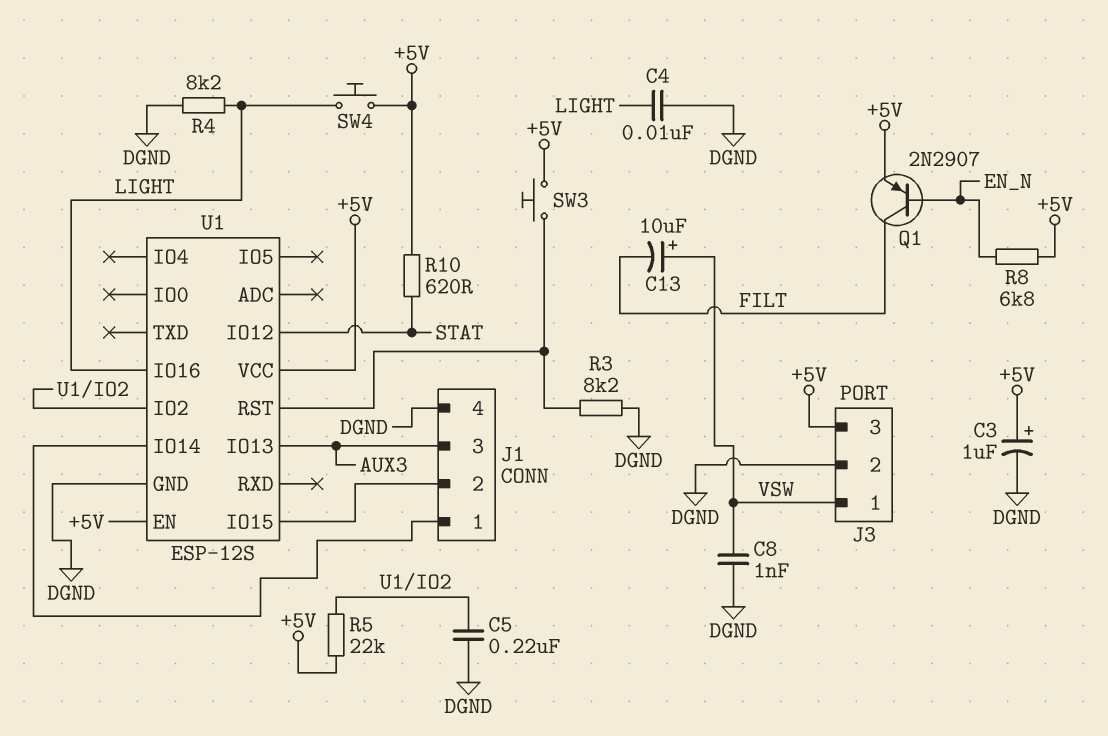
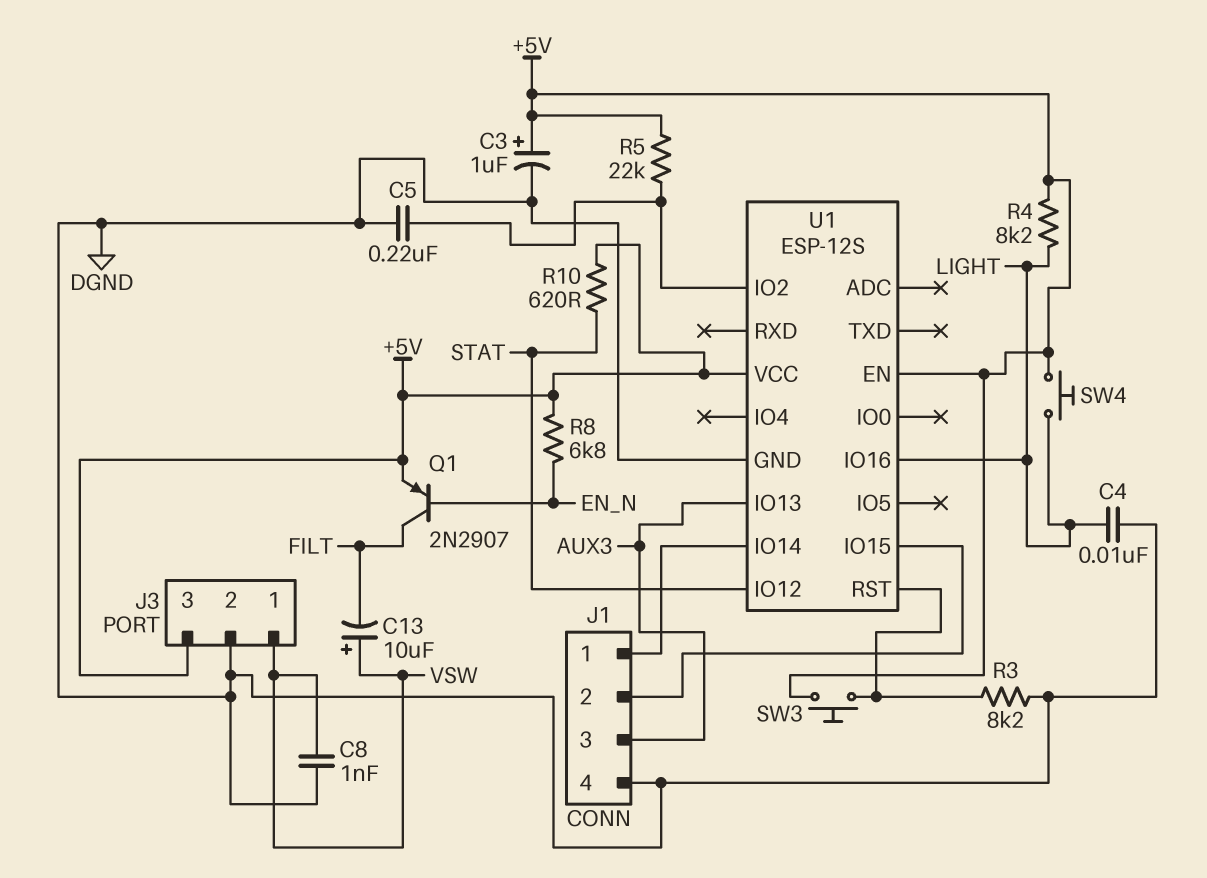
R4: 8.2k (DGND, LIGHT) -> 8.2k (+5V, LIGHT)

